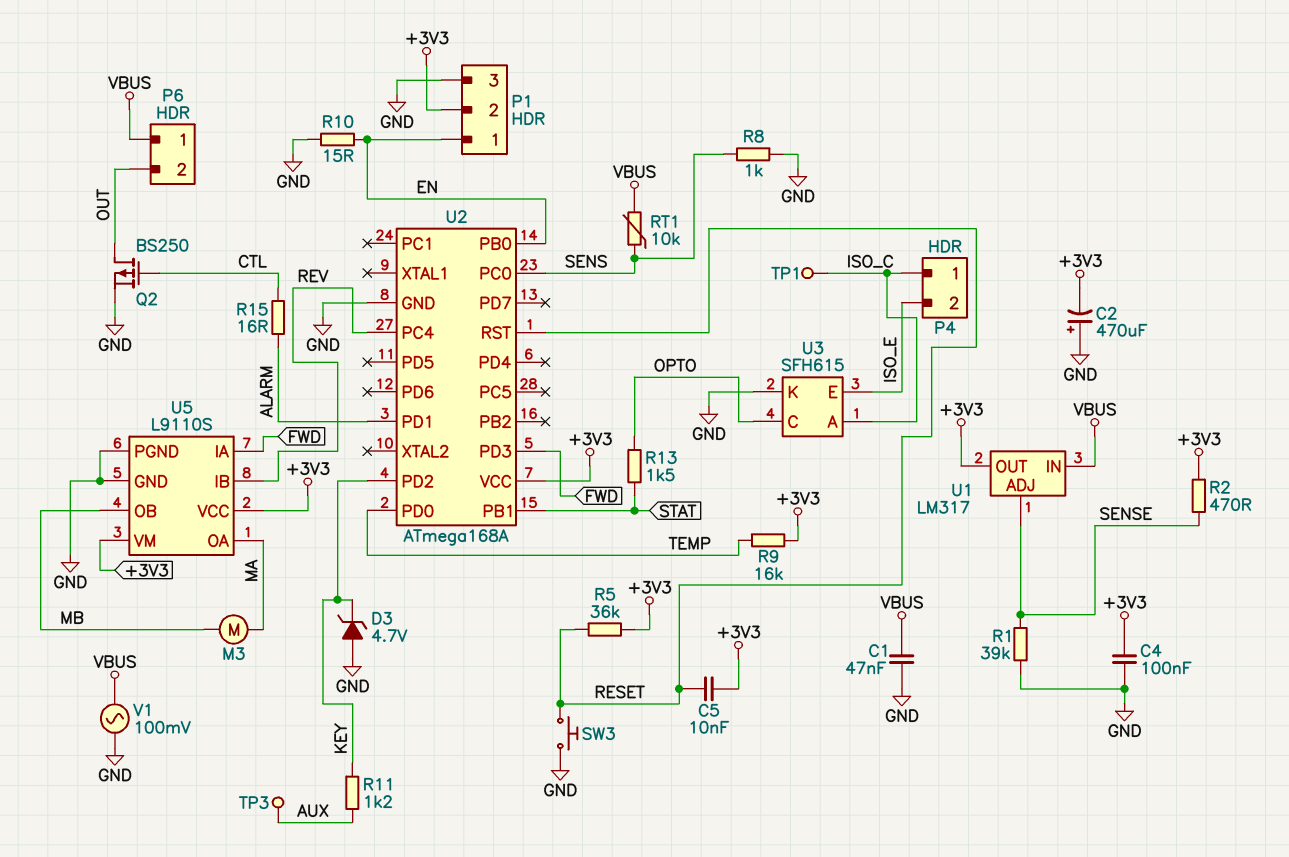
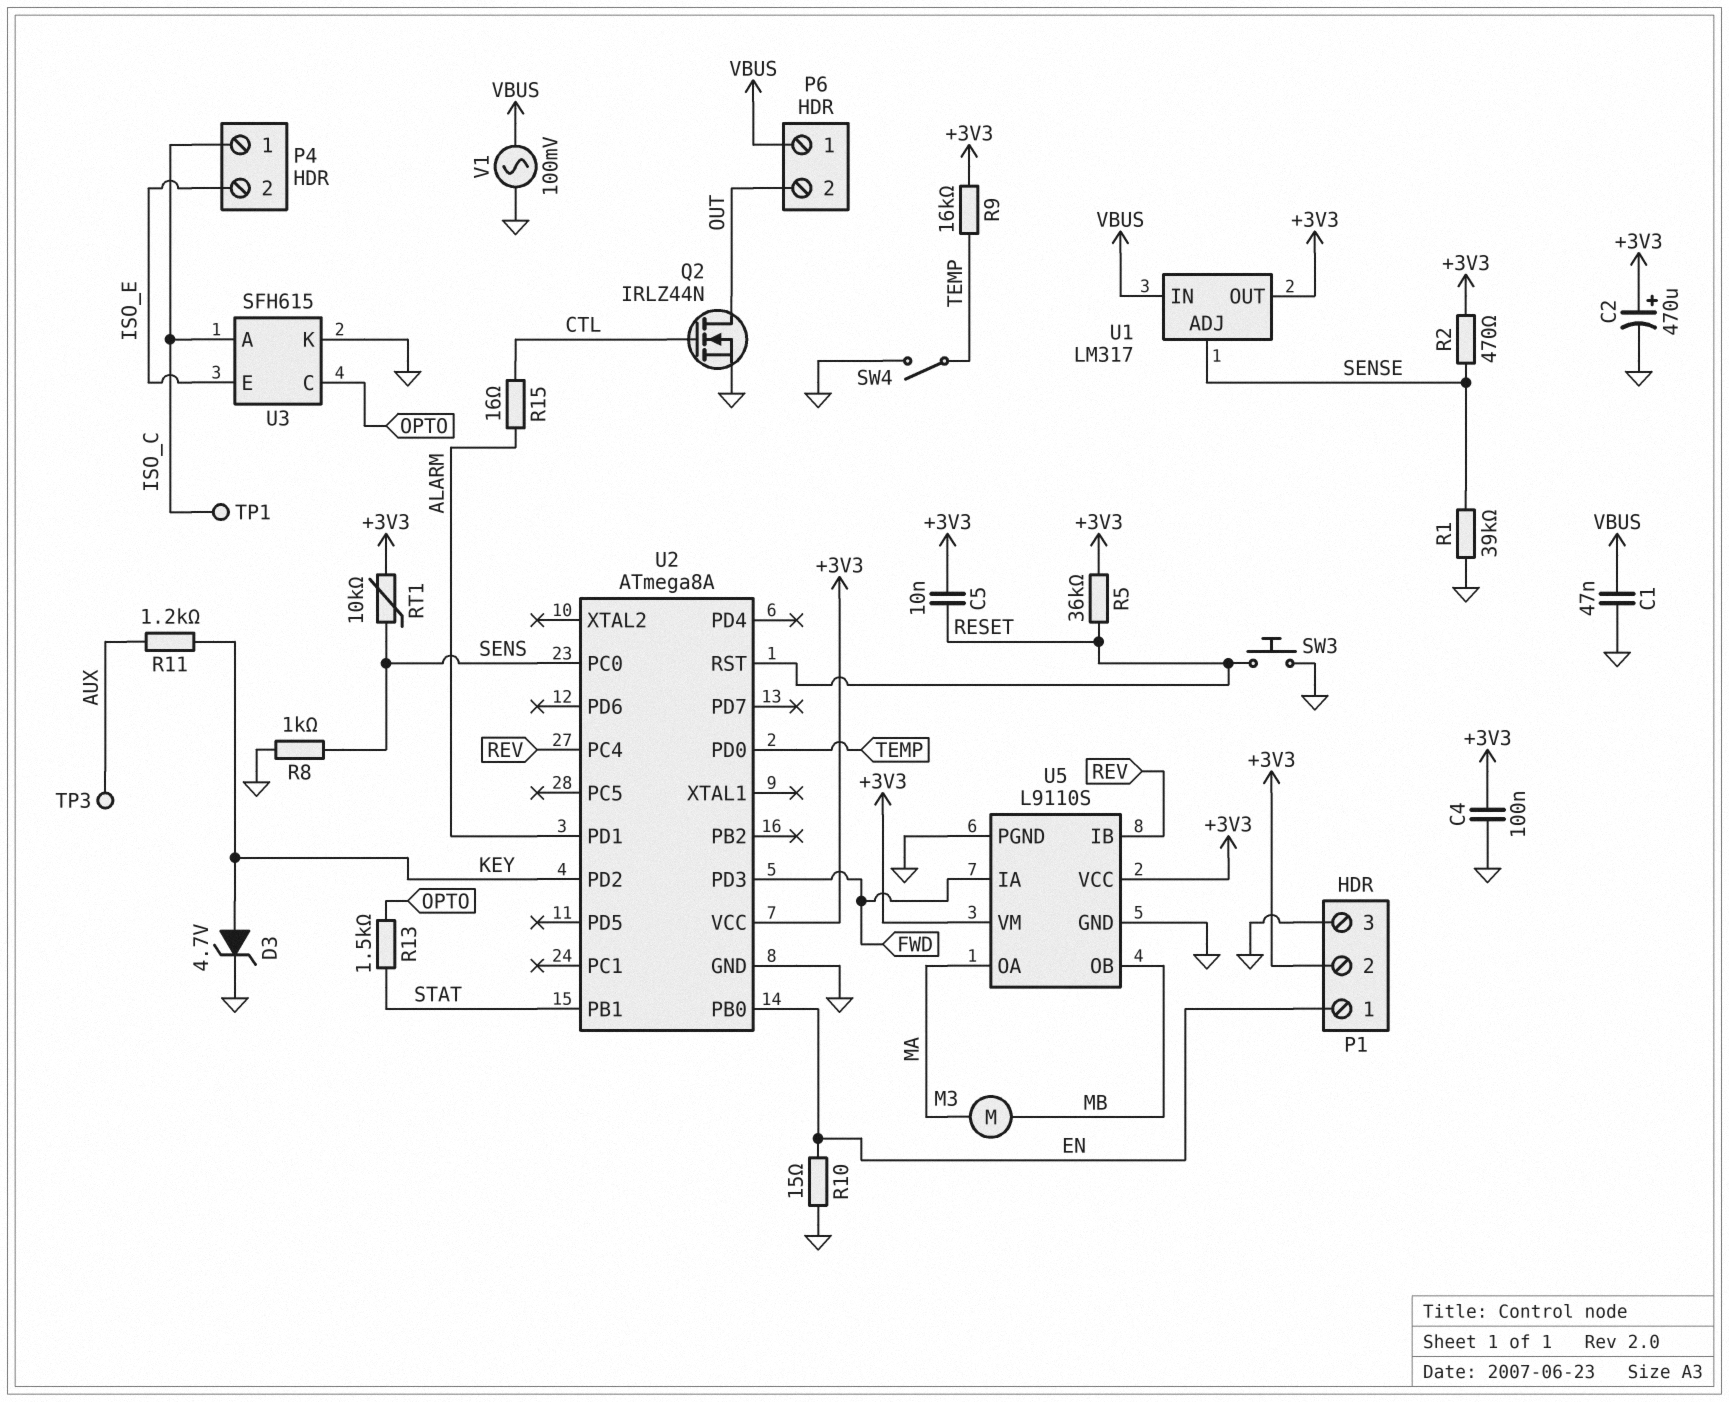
C2: 470uF (plus GND, minus +3V3) -> 470uF (plus +3V3, minus GND)
D3: zener 4.7V (A GND, K KEY) -> zener 4.7V (A KEY, K GND)
Q2: PMOS BS250 (G CTL, D OUT, S GND) -> NMOS IRLZ44N (G CTL, D OUT, S GND)
RT1: 10k (SENS, VBUS) -> 10k (+3V3, SENS)
SW4: none -> switch (GND, TEMP)
U2: ATmega168A -> ATmega8A

